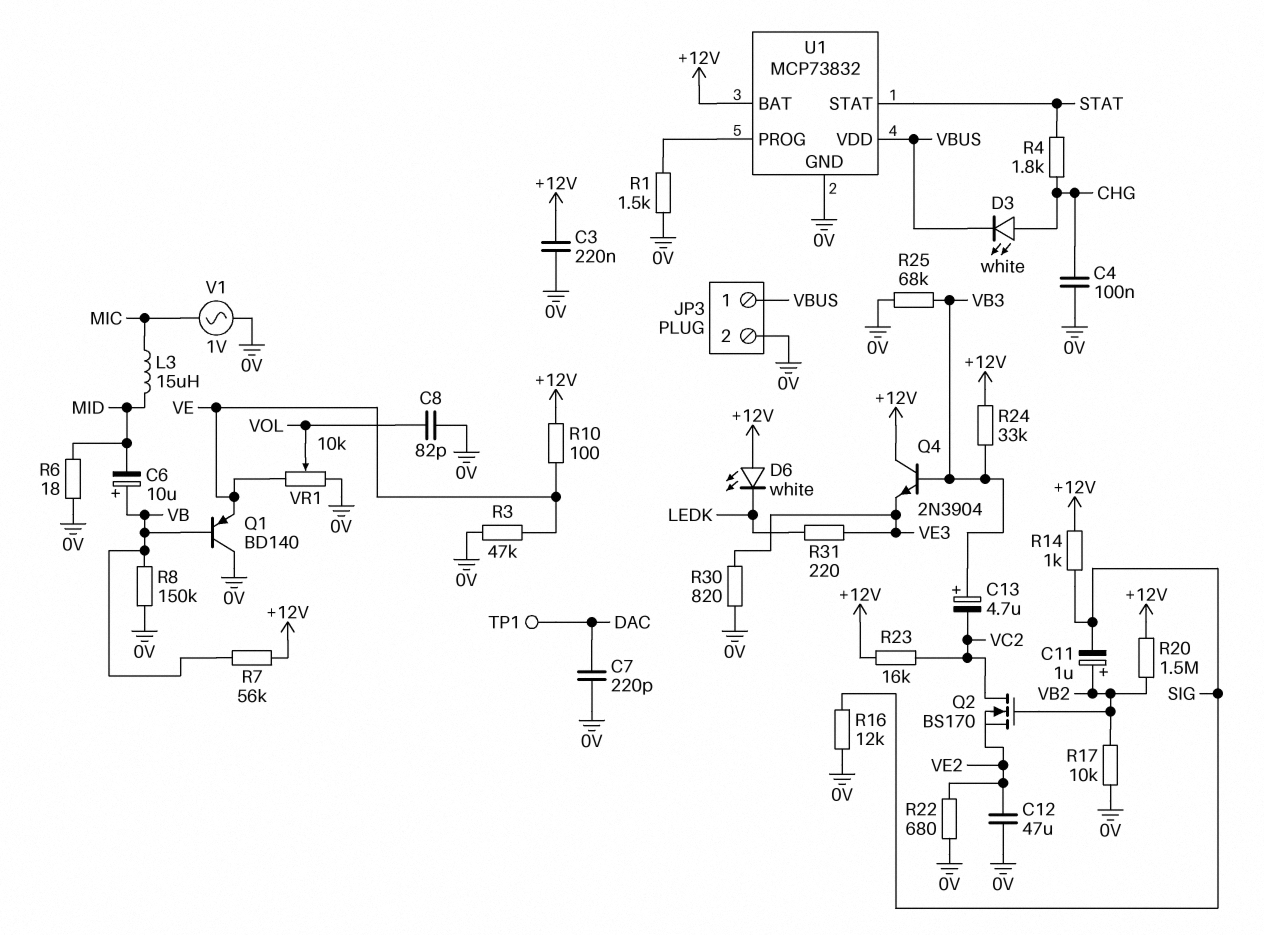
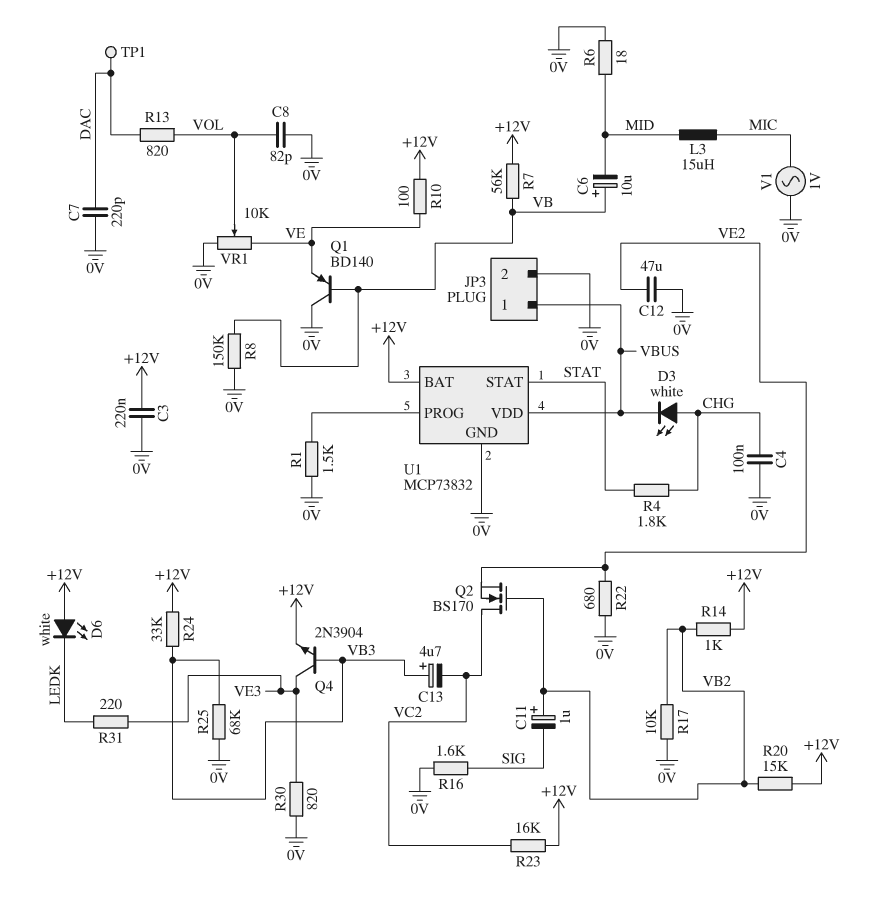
Q4: NPN 2N3904 (B VB3, C +12V, E VE3) -> NPN 2N3904 (B VB3, C VE3, E +12V)
R3: 47k (0V, VE) -> none
R13: none -> 820 (DAC, VOL)
R14: 1k (+12V, SIG) -> 1k (+12V, VB2)
R16: 12k (0V, SIG) -> 1.6k (0V, SIG)
R20: 1.5M (+12V, VB2) -> 15k (+12V, VB2)

